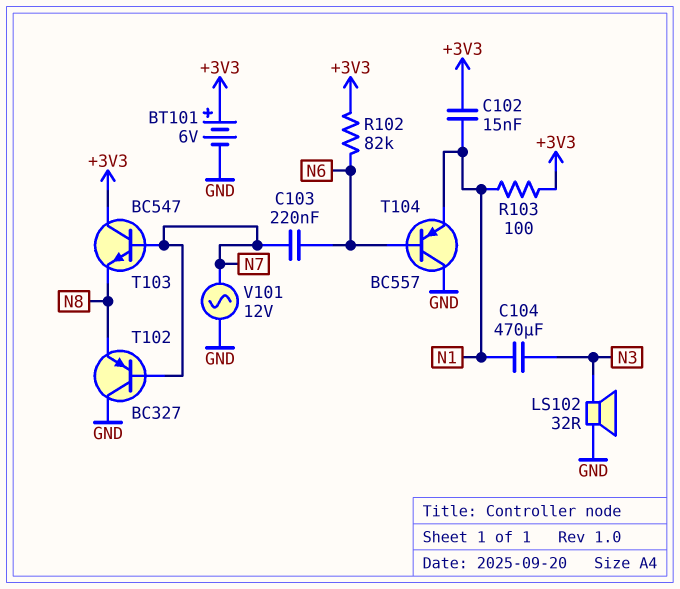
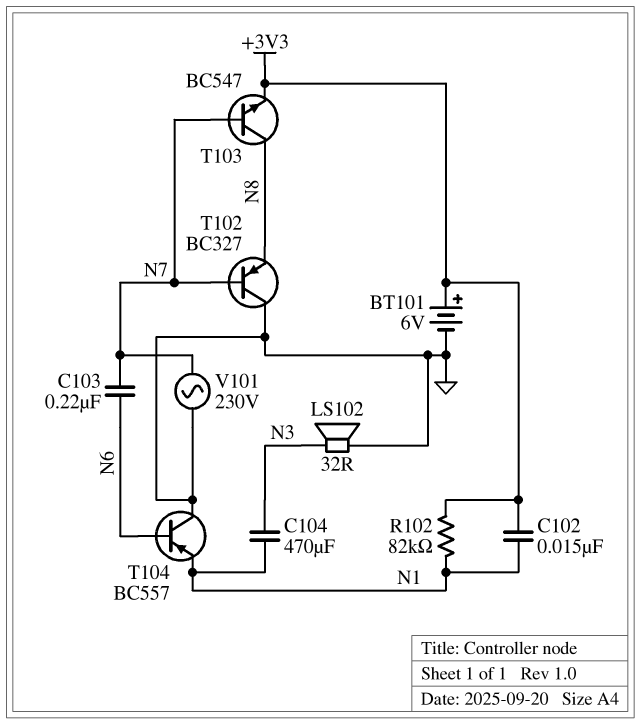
R102: 82k (+3V3, N6) -> 82k (+3V3, N1)
R103: 100 (+3V3, N1) -> none
T103: NPN BC547 (B N7, C +3V3, E N8) -> NPN BC547 (B N7, C N8, E +3V3)
V101: AC 12V (GND, N7) -> AC 230V (GND, N7)

